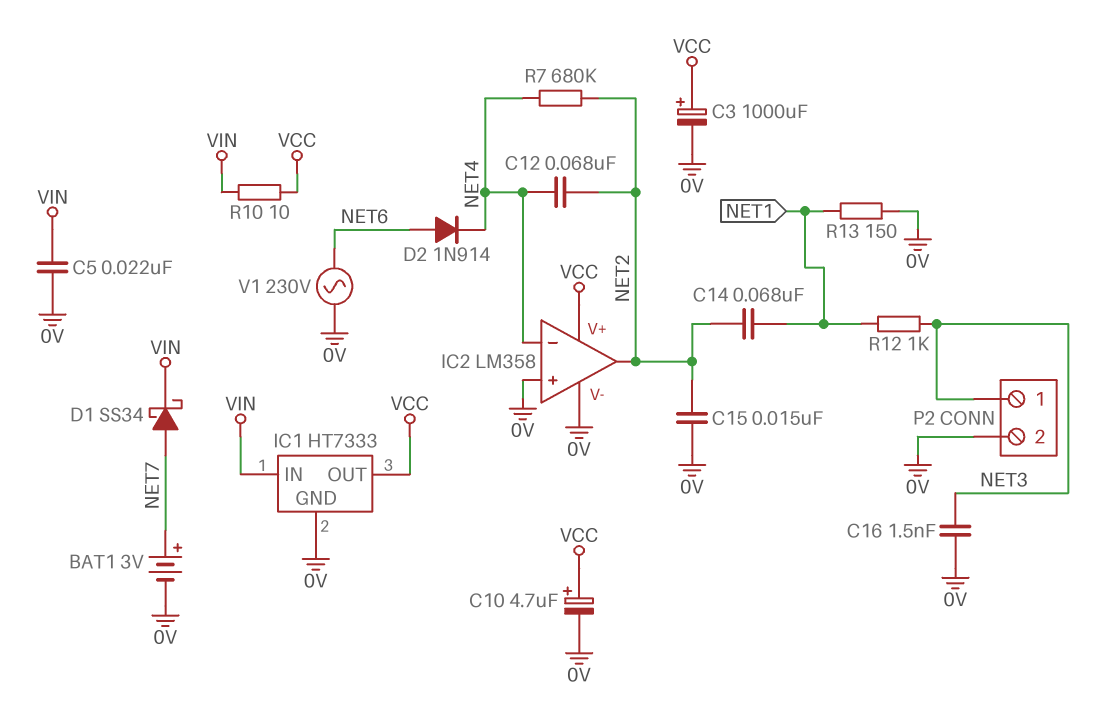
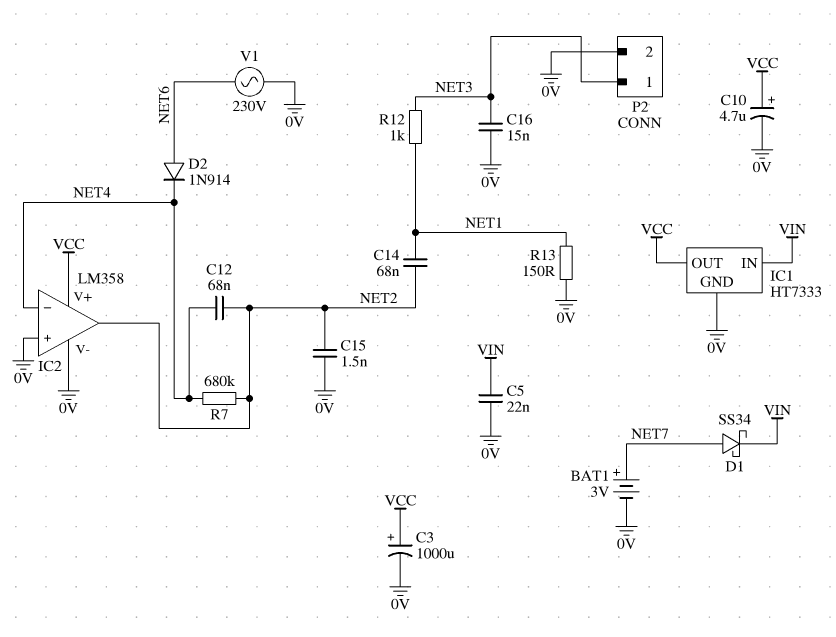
C15: 15nF (0V, NET2) -> 1.5nF (0V, NET2)
C16: 1.5nF (0V, NET3) -> 15nF (0V, NET3)
R10: 10 (VCC, VIN) -> none

